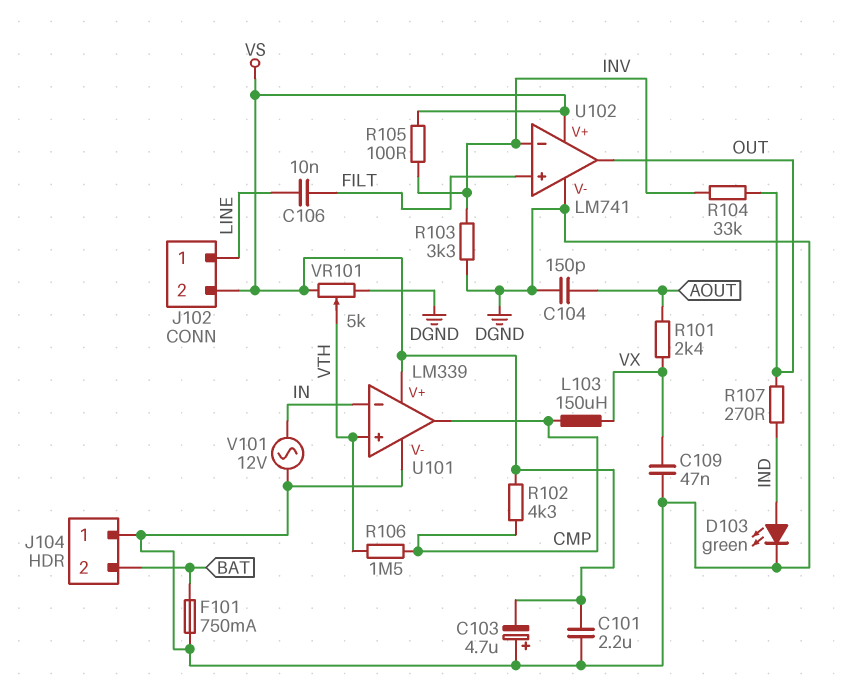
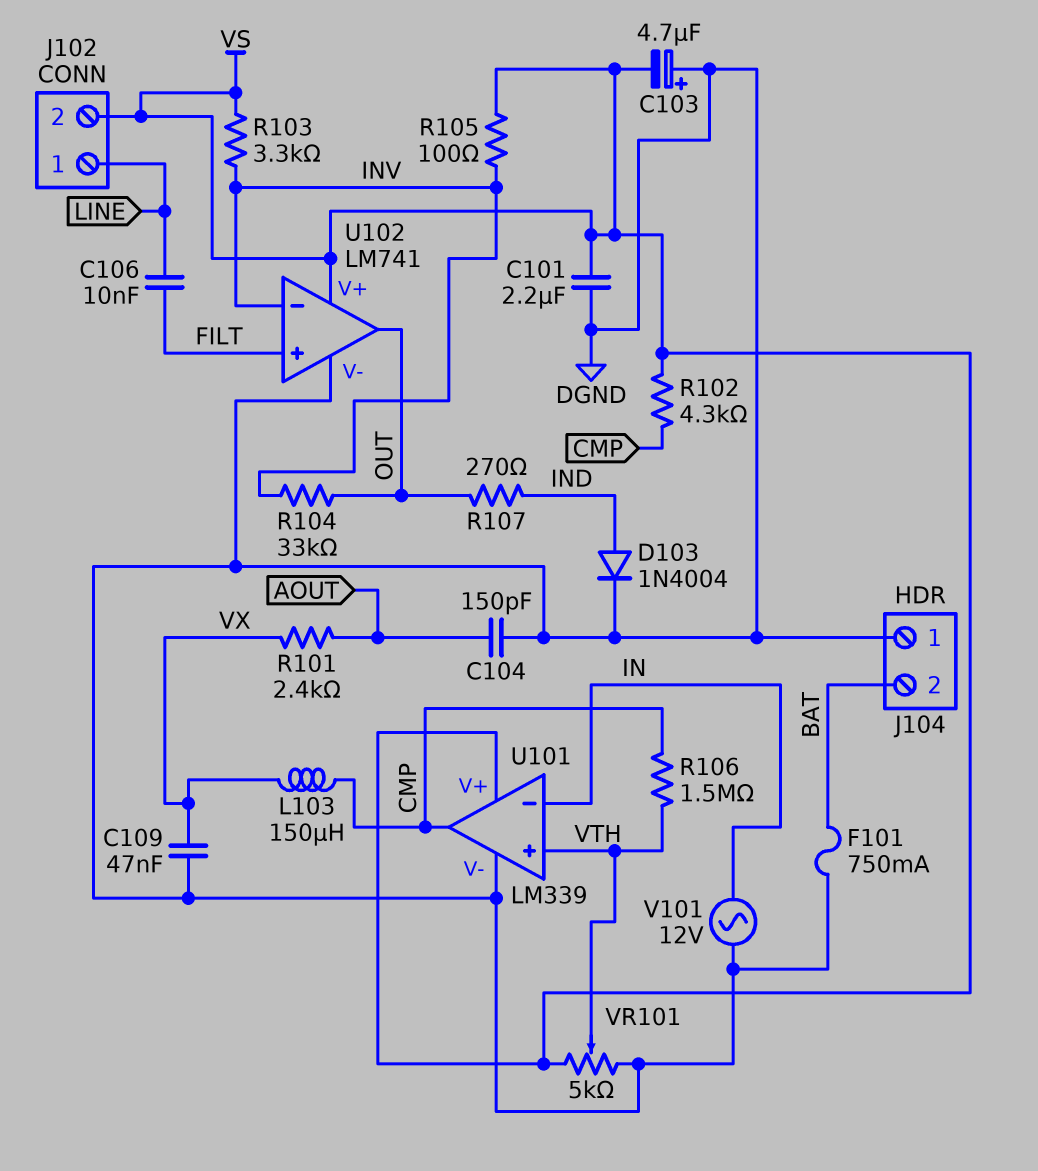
D103: LED green (A IND, K DGND) -> diode 1N4004 (A IND, K DGND)
R103: 3.3k (DGND, INV) -> 3.3k (INV, VS)

